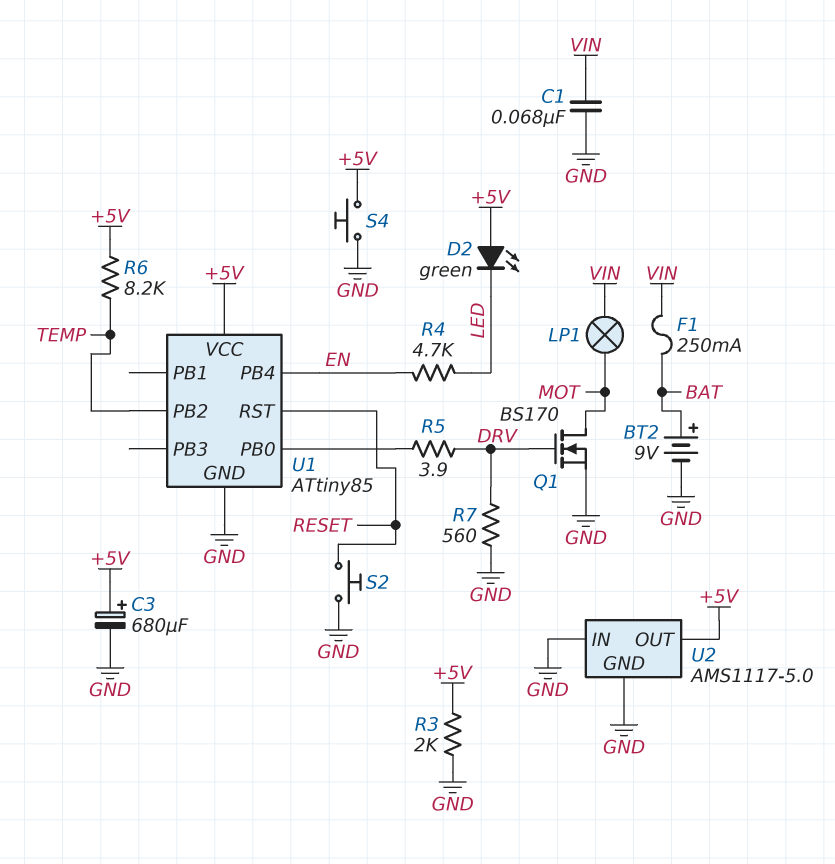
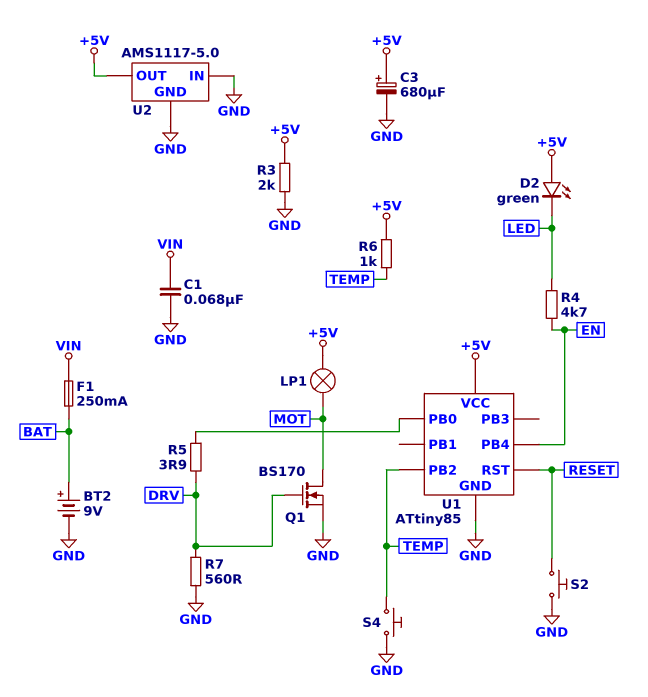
LP1: lamp (MOT, VIN) -> lamp (+5V, MOT)
R6: 8.2k (+5V, TEMP) -> 1k (+5V, TEMP)
S4: button (+5V, GND) -> button (GND, TEMP)

